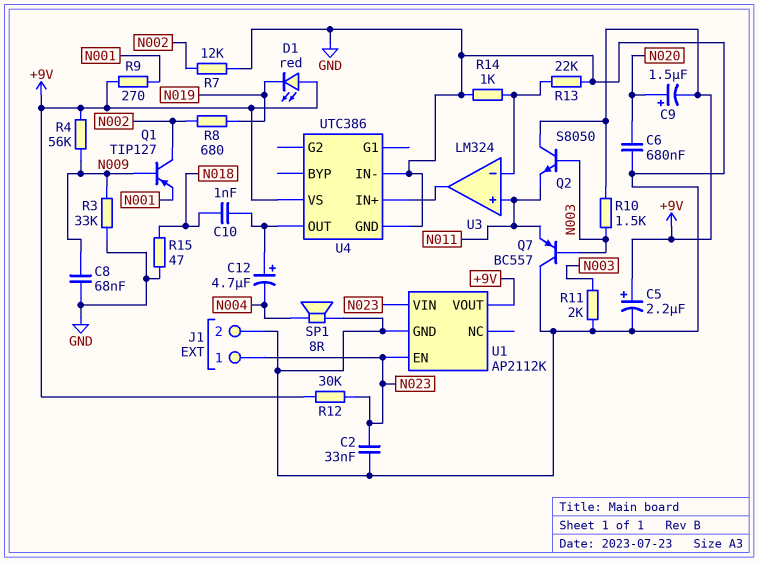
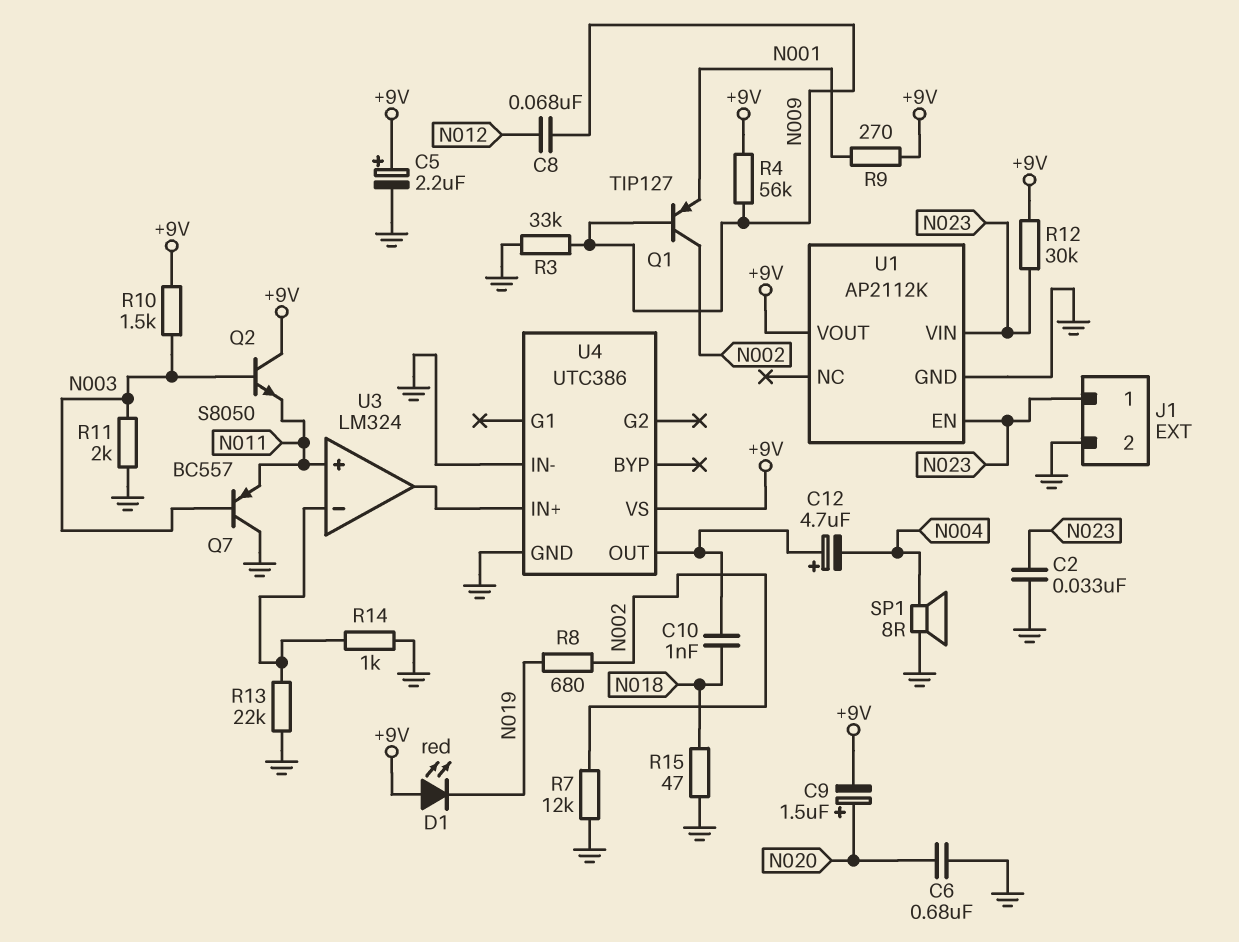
C8: 68nF (GND, N009) -> 68nF (N009, N012)

